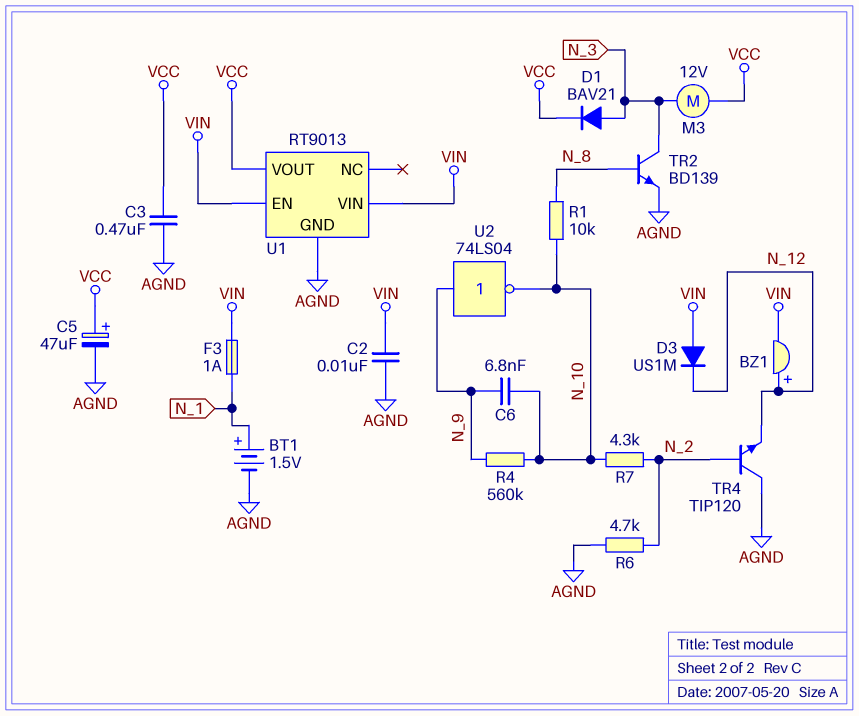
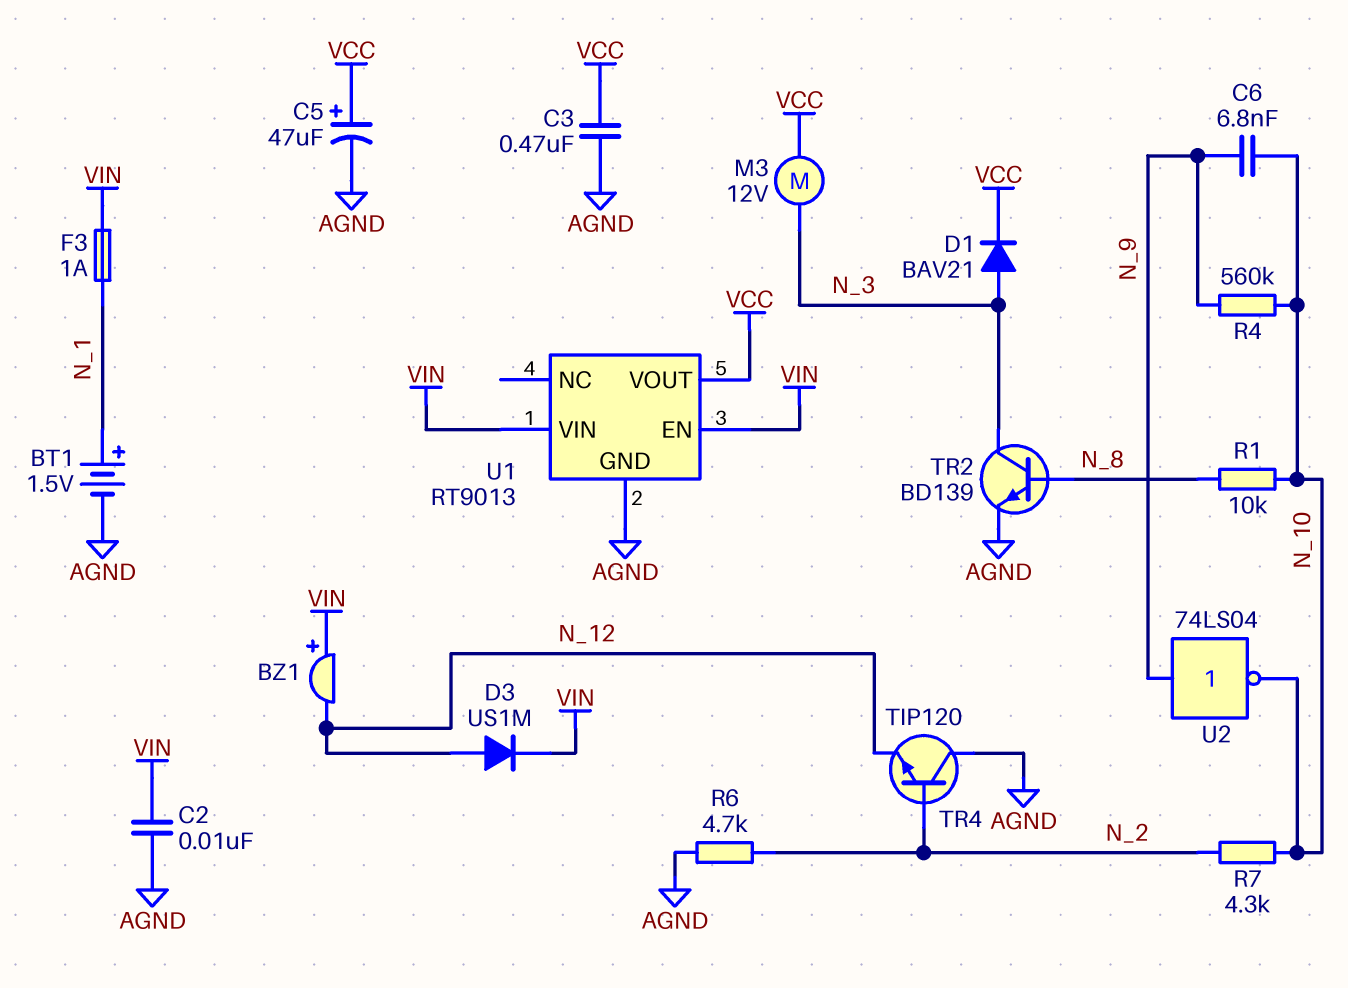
BZ1: buzzer (plus N_12, minus VIN) -> buzzer (plus VIN, minus N_12)
D3: diode US1M (A VIN, K N_12) -> diode US1M (A N_12, K VIN)

